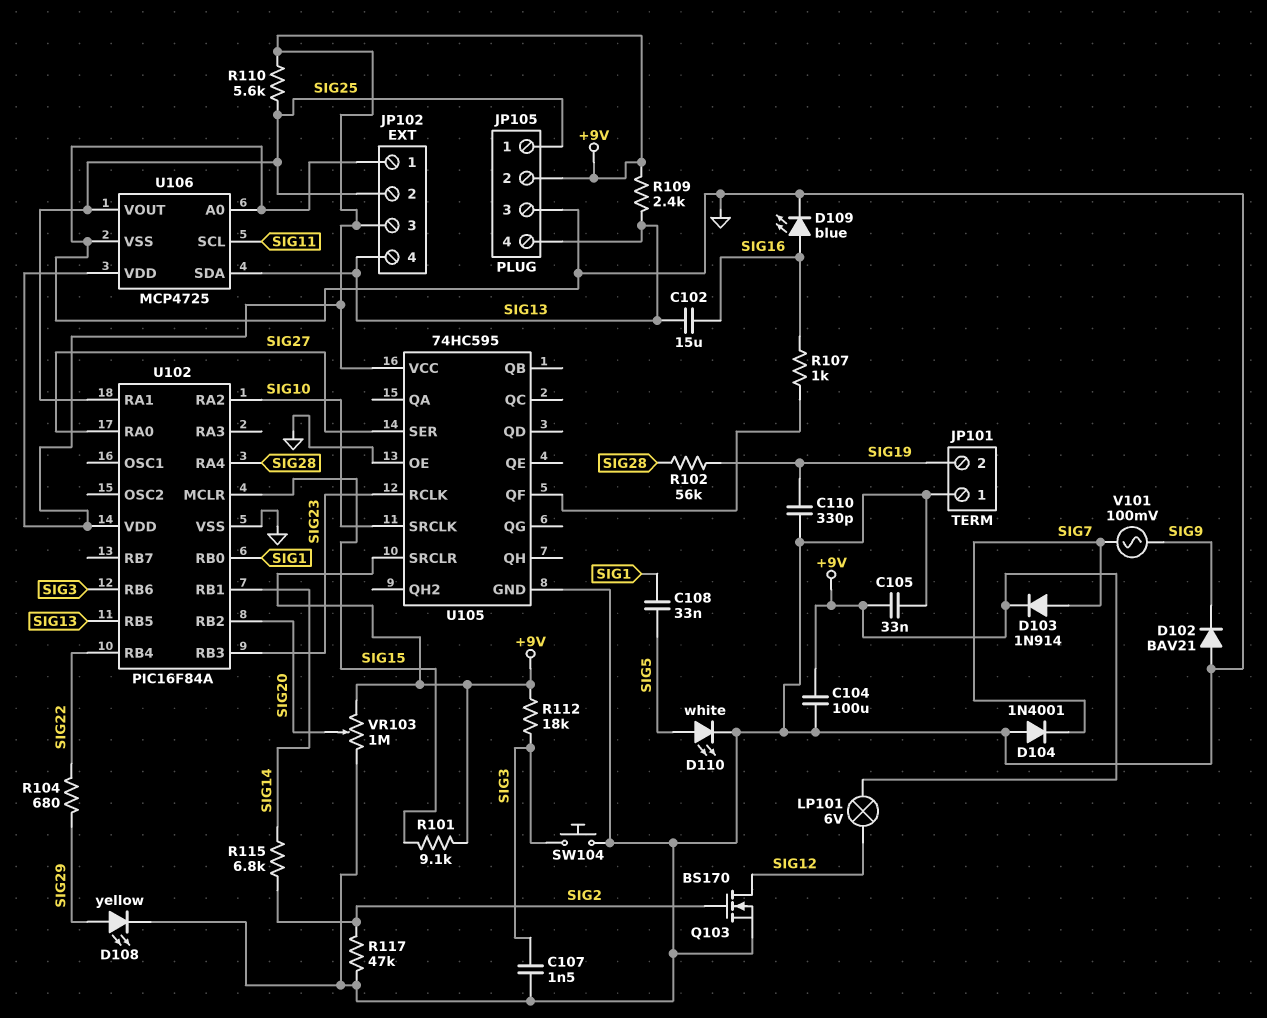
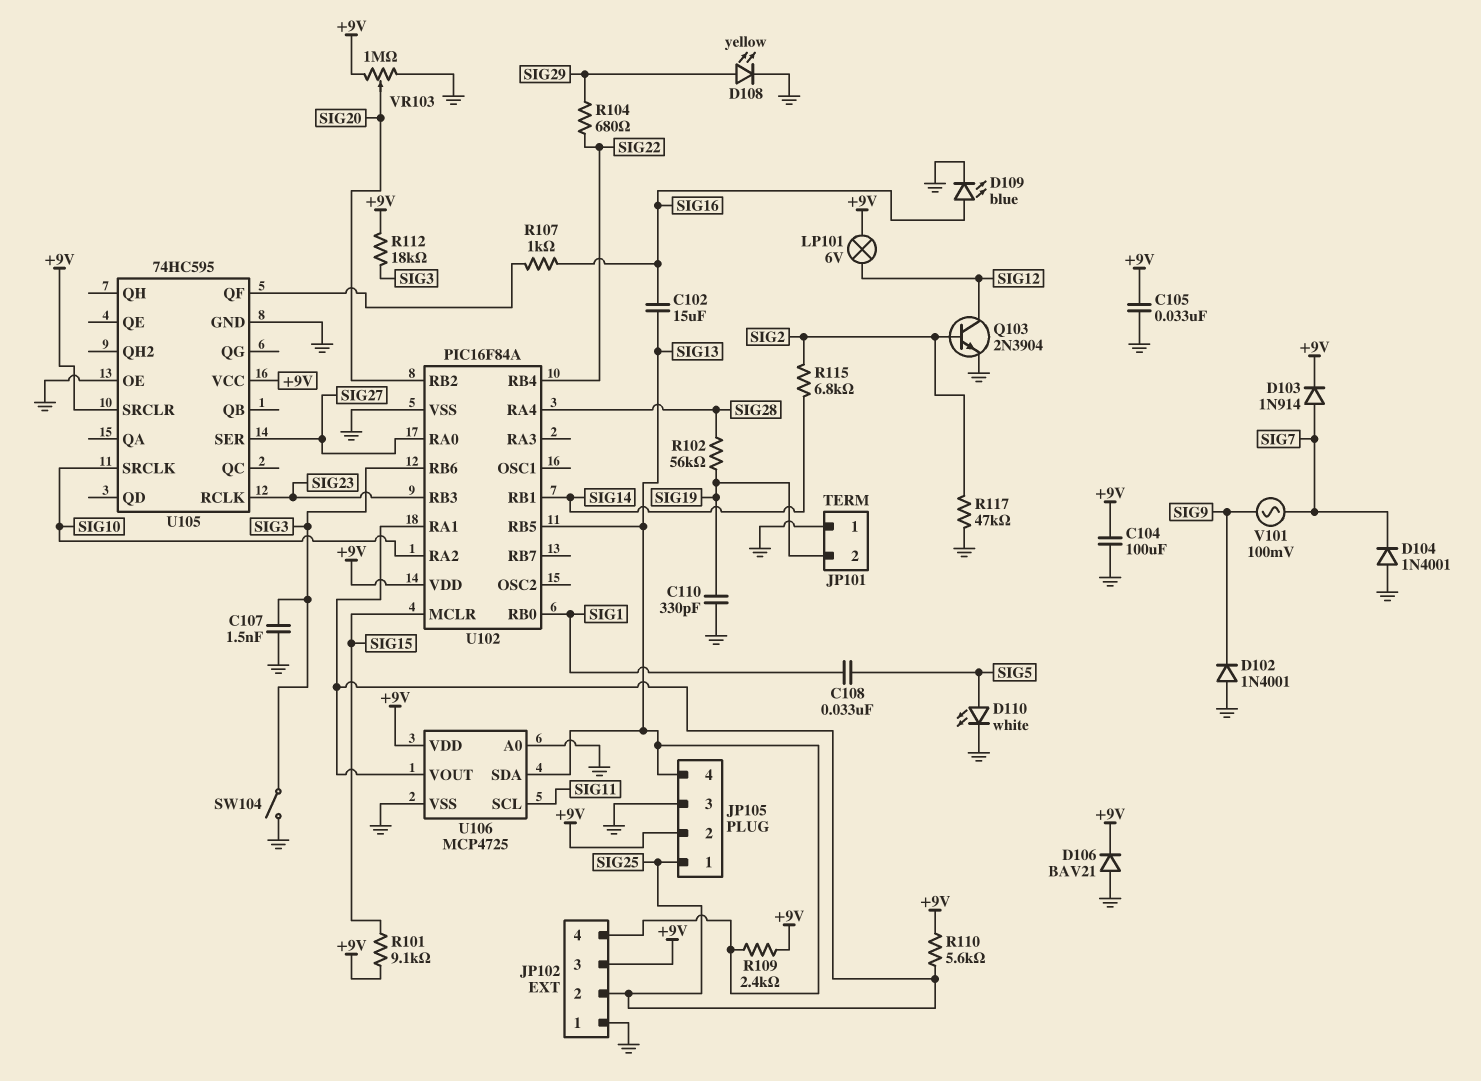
D102: diode BAV21 (A GND, K SIG9) -> diode 1N4001 (A GND, K SIG9)
D106: none -> diode BAV21 (A GND, K +9V)
Q103: NMOS BS170 (G SIG2, D SIG12, S GND) -> NPN 2N3904 (B SIG2, C SIG12, E GND)
SW104: button (GND, SIG3) -> switch (GND, SIG3)

